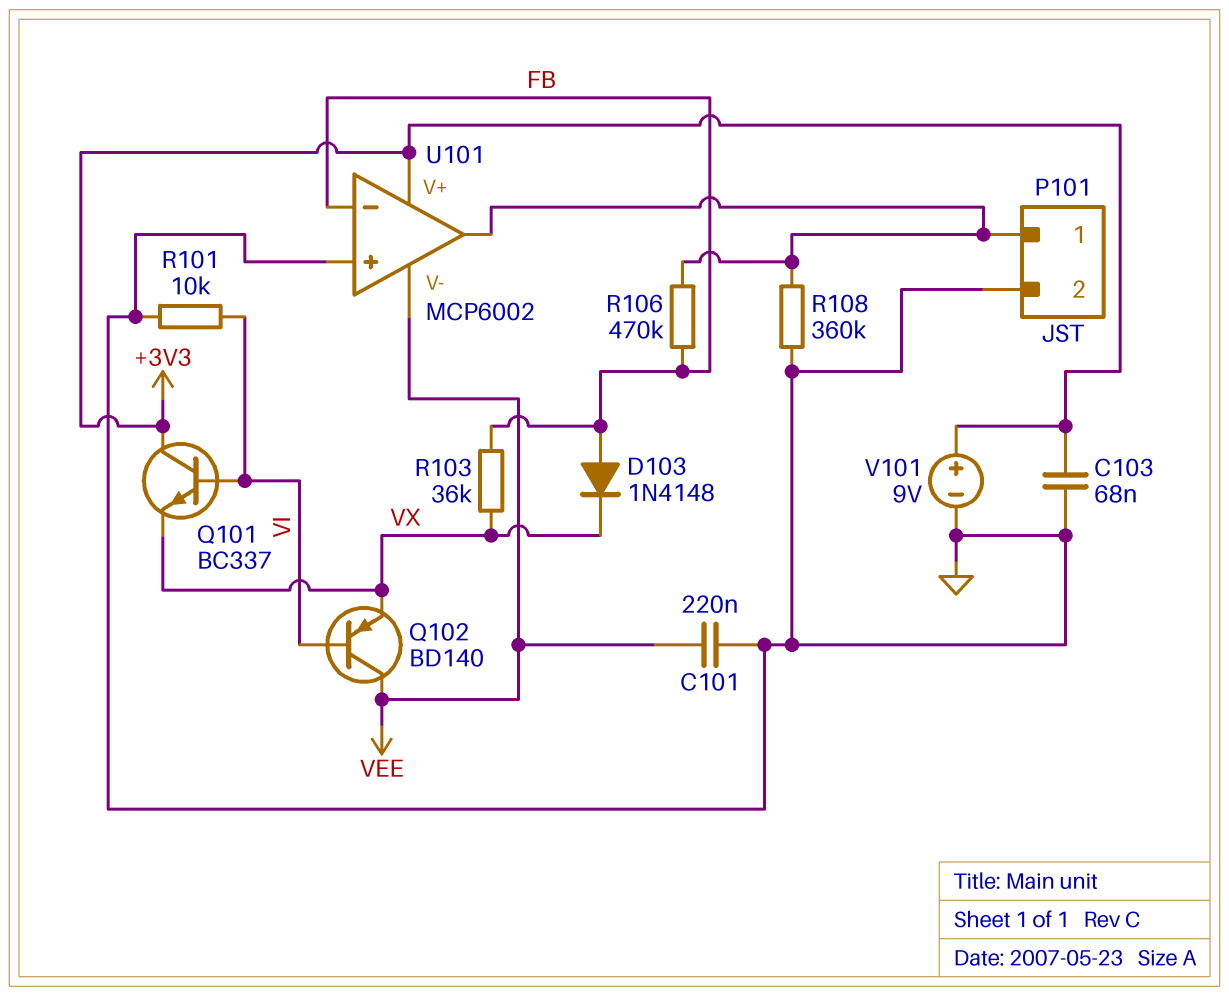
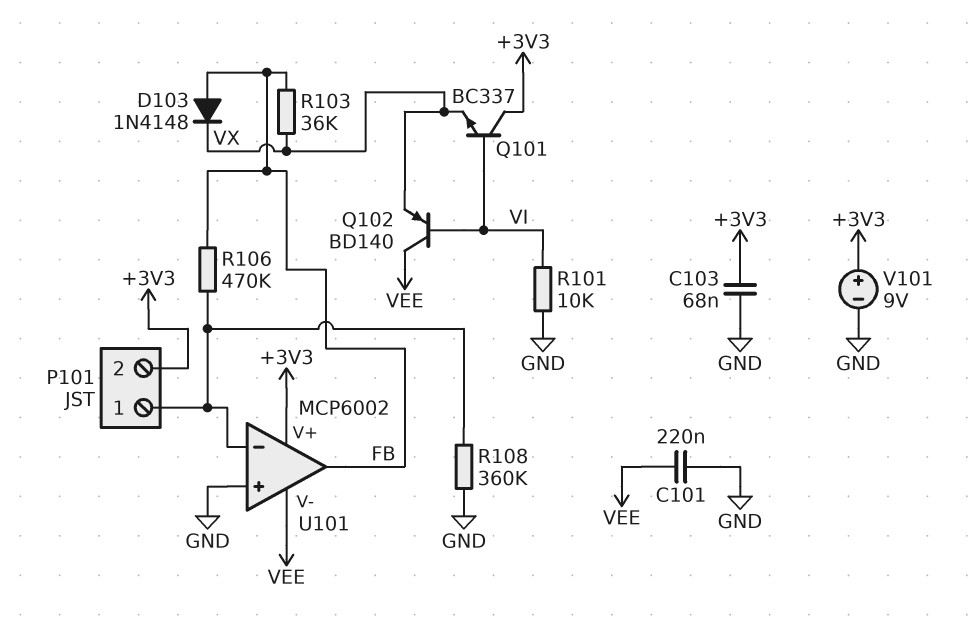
P101 pin 2: GND -> +3V3
U101 pin in-: FB -> P101/1
U101 pin out: P101/1 -> FB

